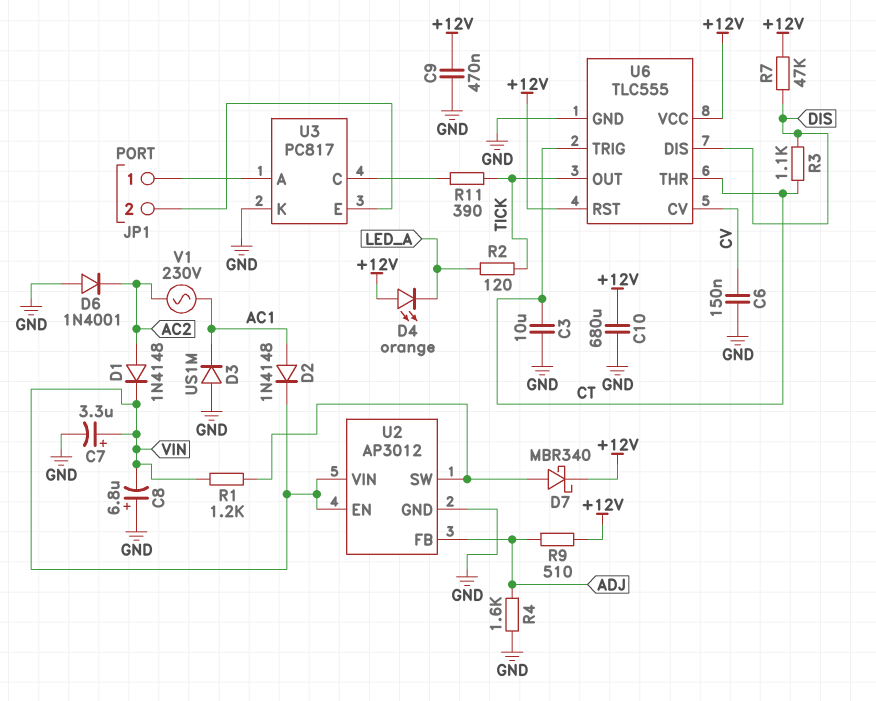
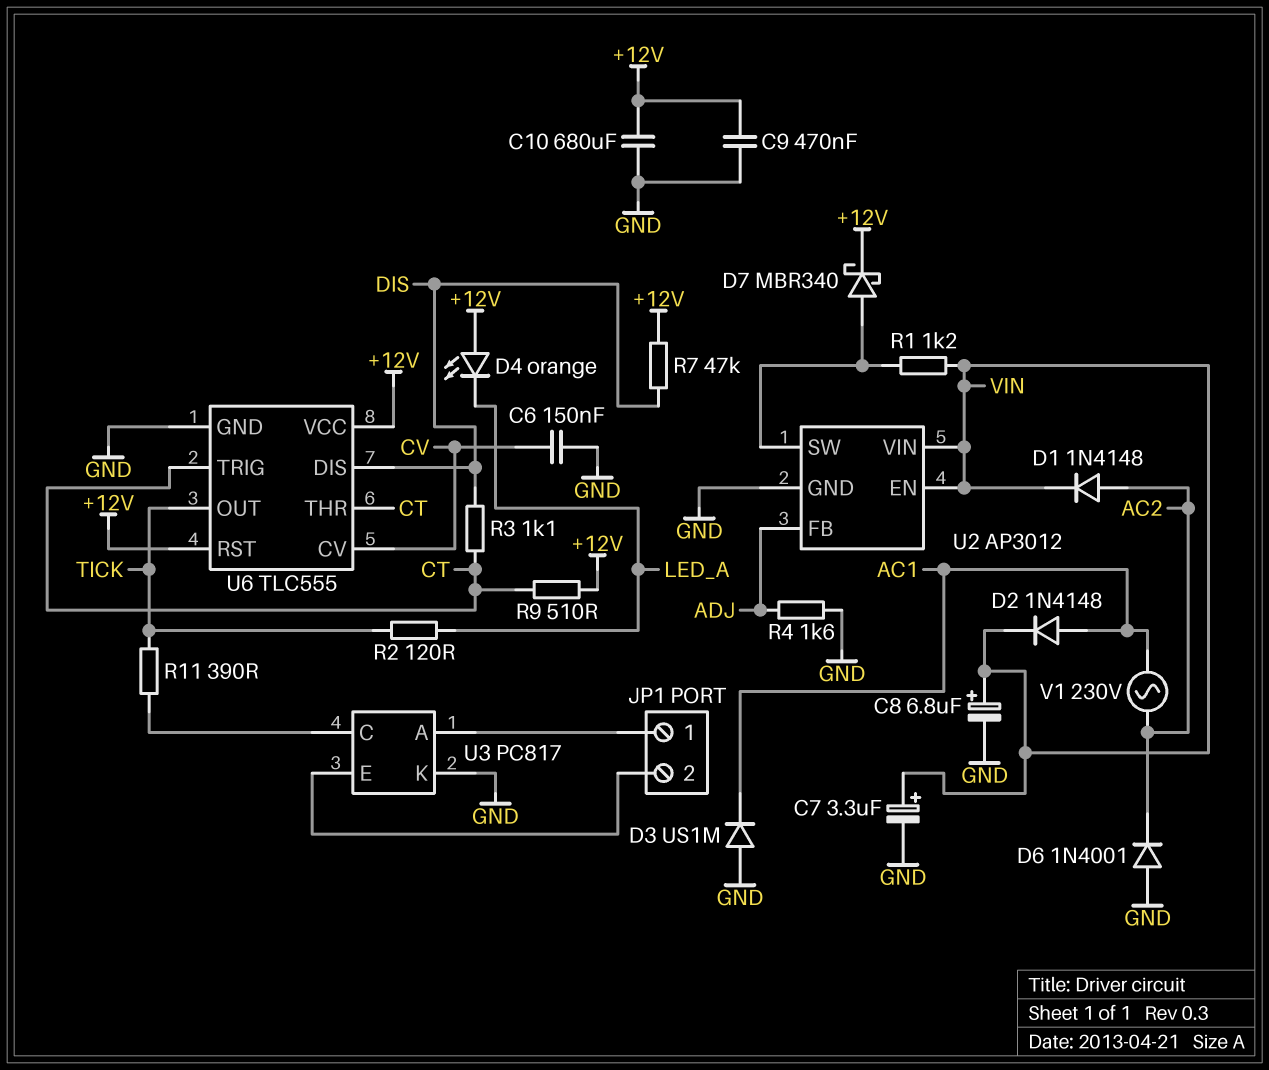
C3: 10uF (CT, GND) -> none
C8: 6.8uF (plus GND, minus VIN) -> 6.8uF (plus VIN, minus GND)
R9: 510 (+12V, ADJ) -> 510 (+12V, CT)

